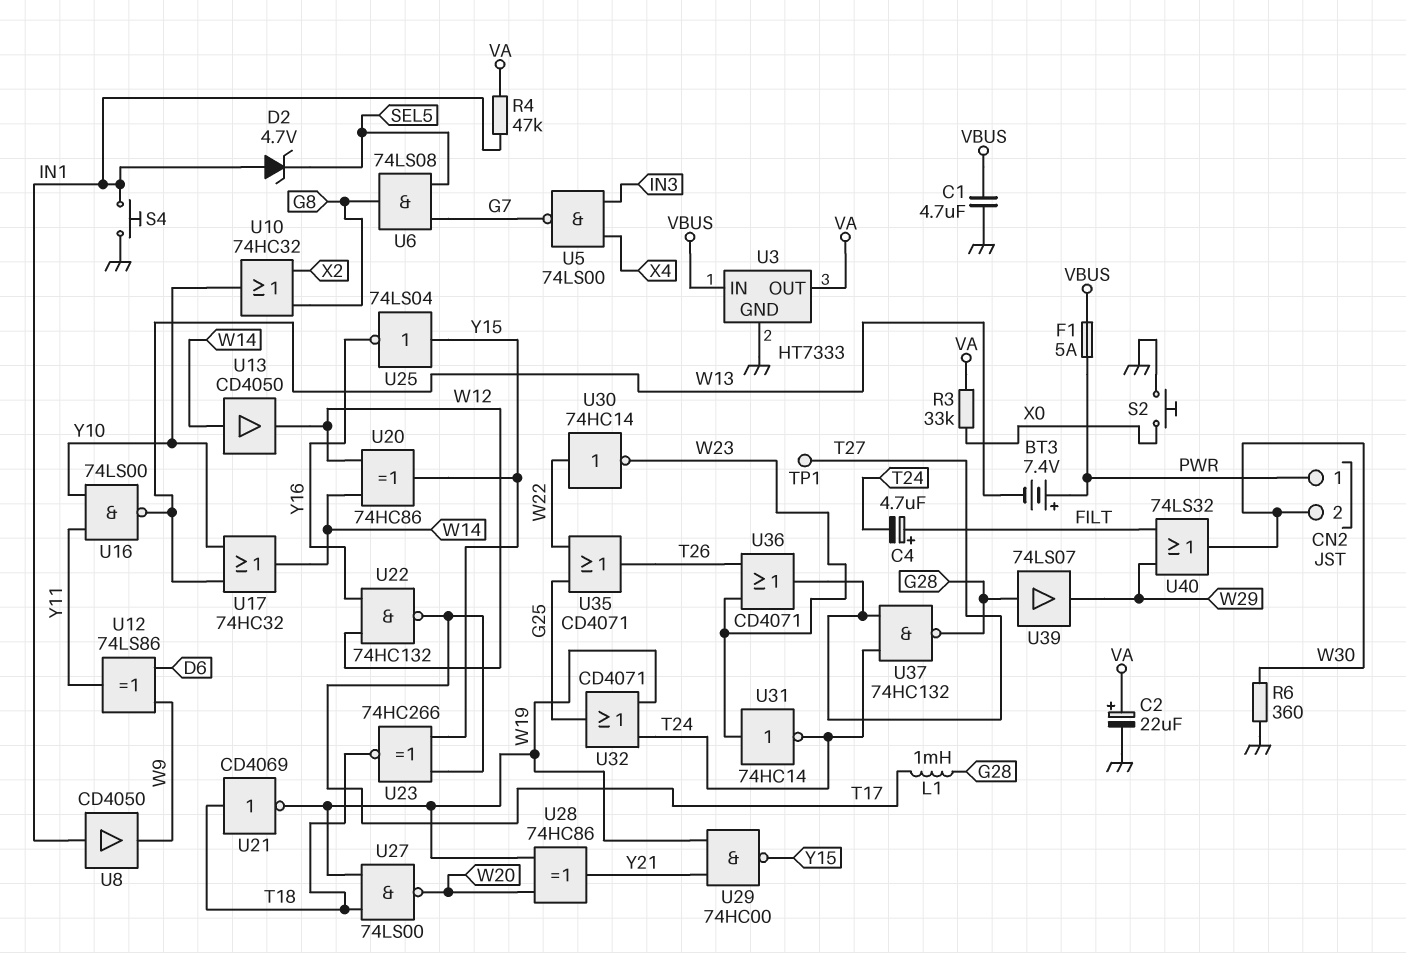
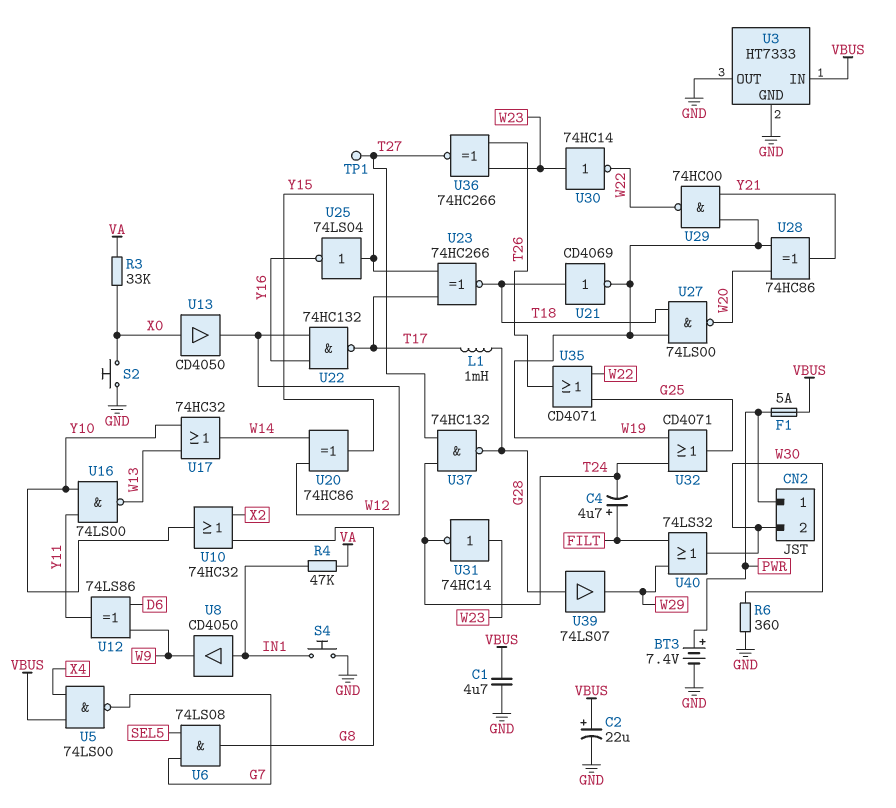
BT3: 7.4V (plus PWR, minus W13) -> 7.4V (plus PWR, minus GND)
C2: 22uF (plus VA, minus GND) -> 22uF (plus VBUS, minus GND)
D2: zener 4.7V (A IN1, K SEL5) -> none
U3 pin OUT: VA -> GND
U5: NAND 74LS00 (in IN3, in X4, out G7) -> NAND 74LS00 (in VBUS, in X4, out G7)
U13: buffer CD4050 (in W14, out W12) -> buffer CD4050 (in X0, out W12)
U29: NAND 74HC00 (in W19, in Y21, out Y15) -> NAND 74HC00 (in W19, in Y21, out W22)
U30: NOT 74HC14 (in W22, out W23) -> NOT 74HC14 (in W23, out W22)
U36: OR CD4071 (in T26, in W23, out T27) -> XNOR 74HC266 (in T26, in W23, out T27)

